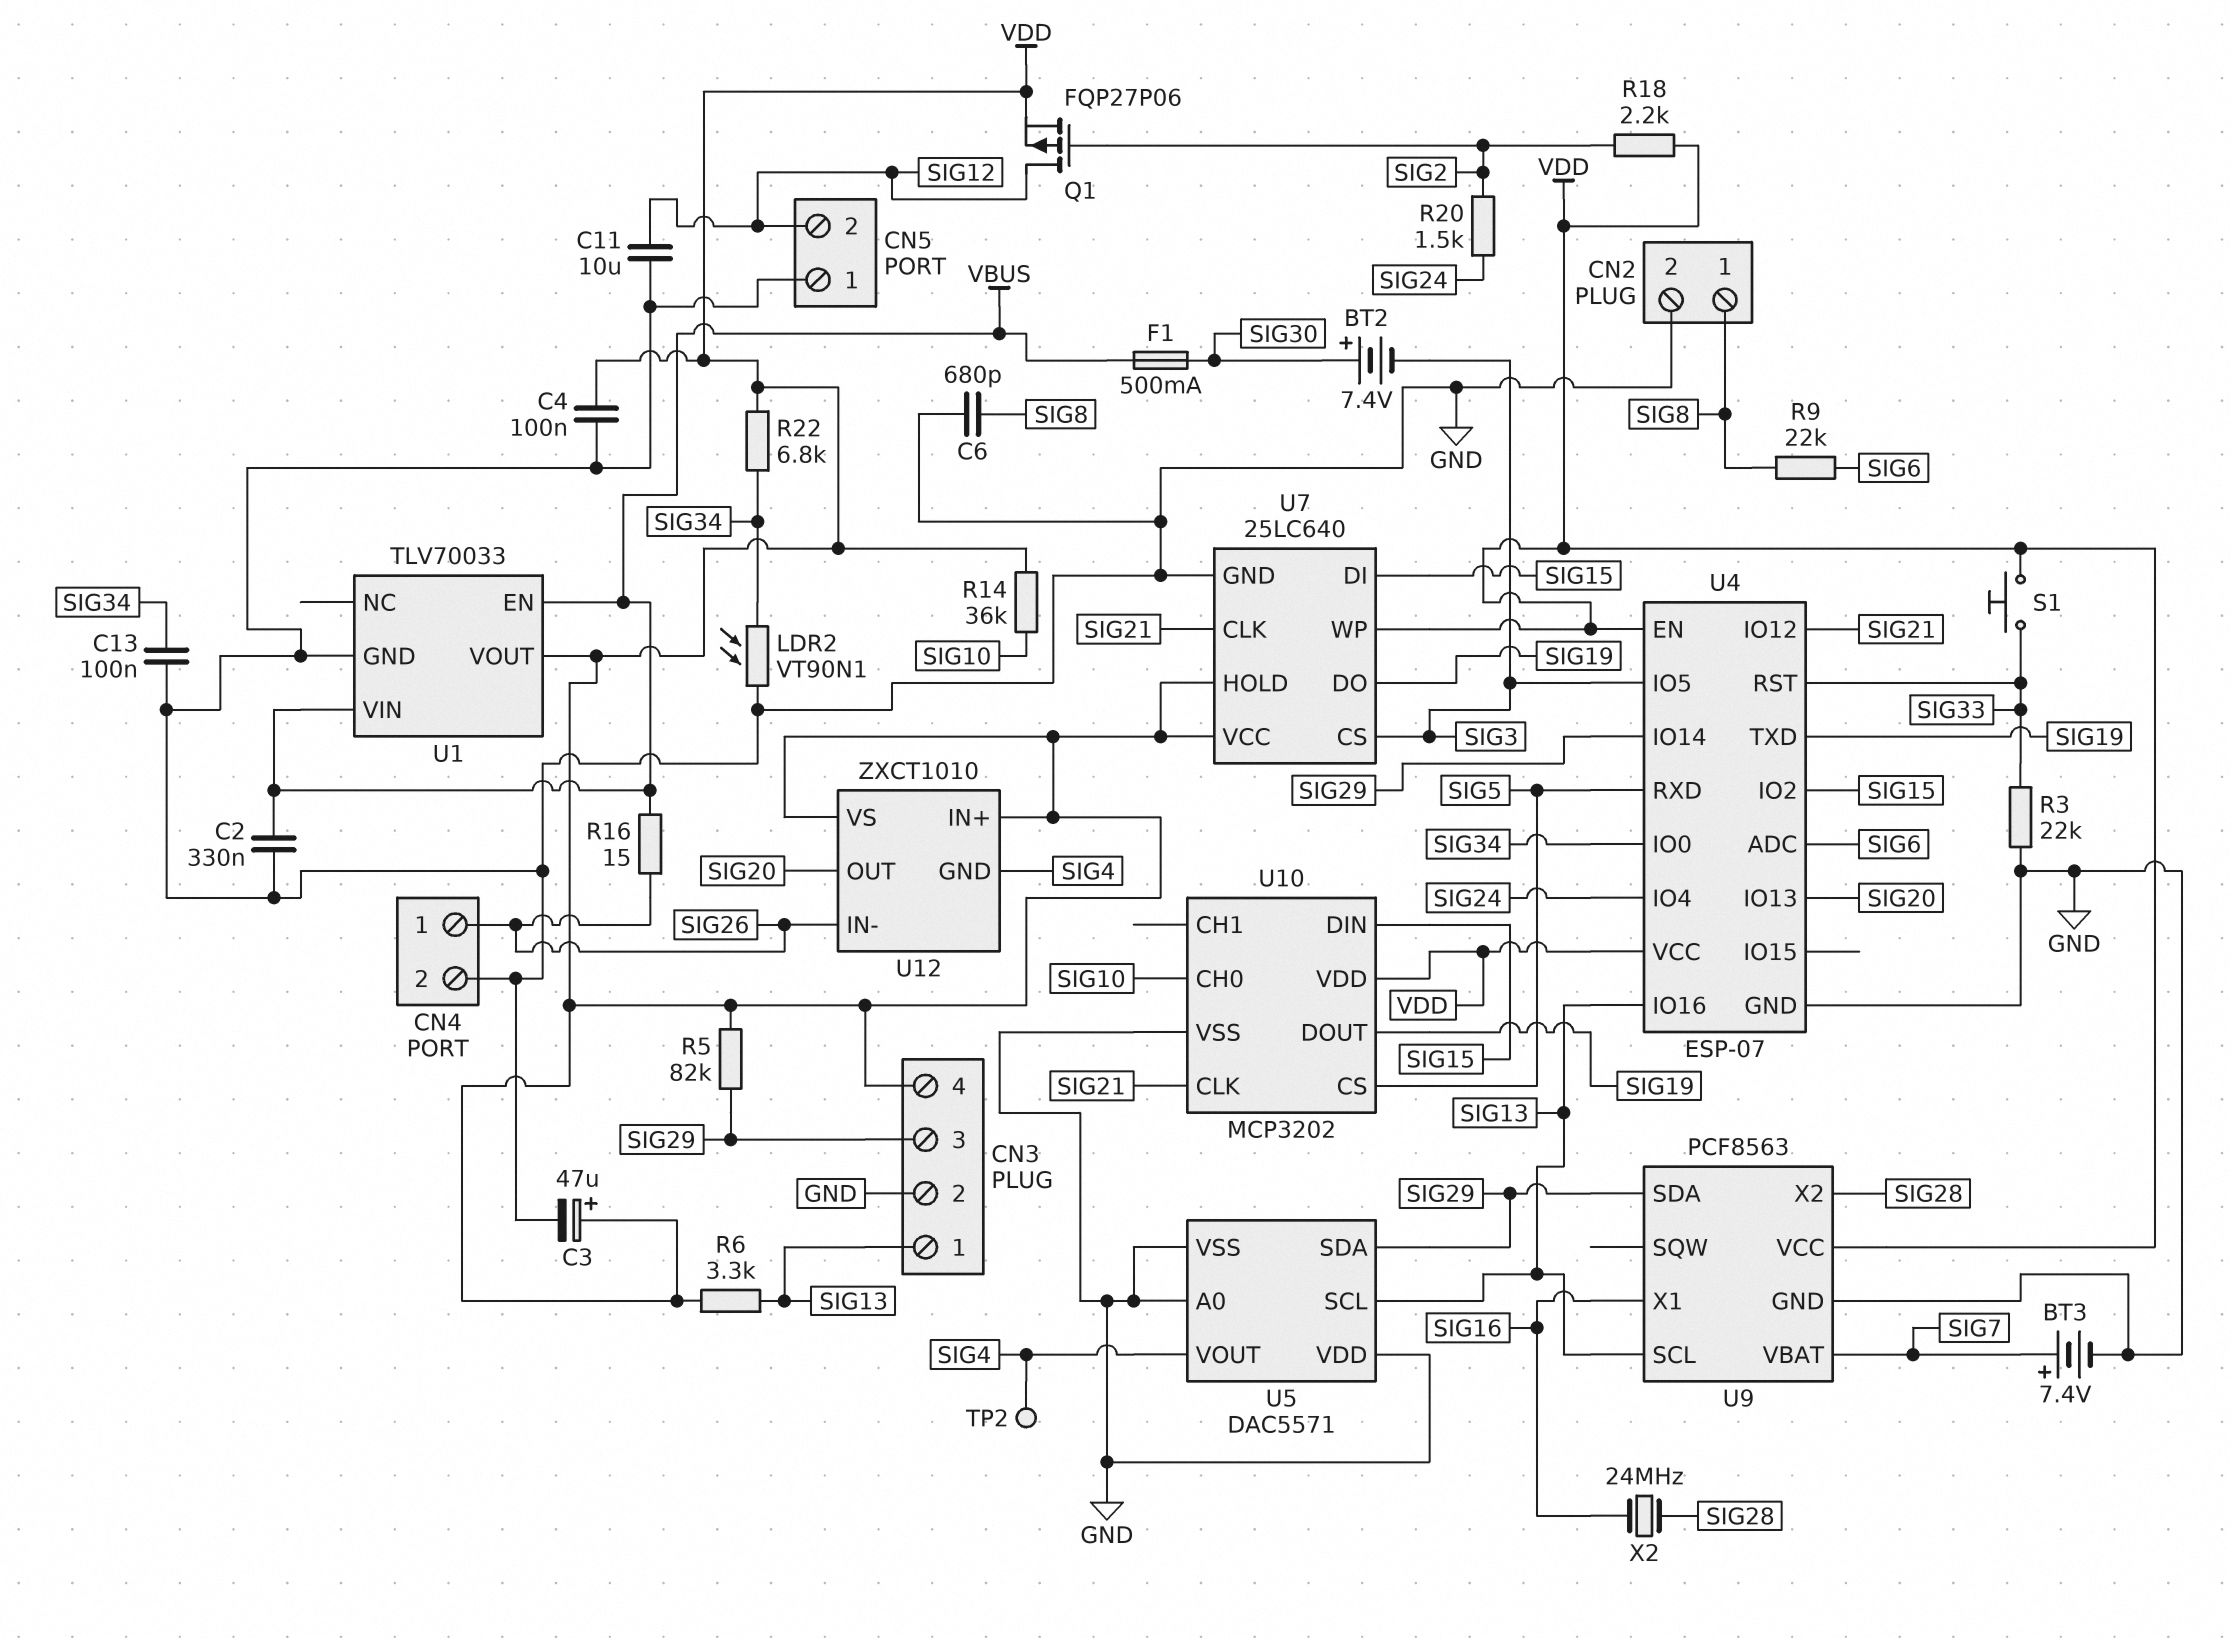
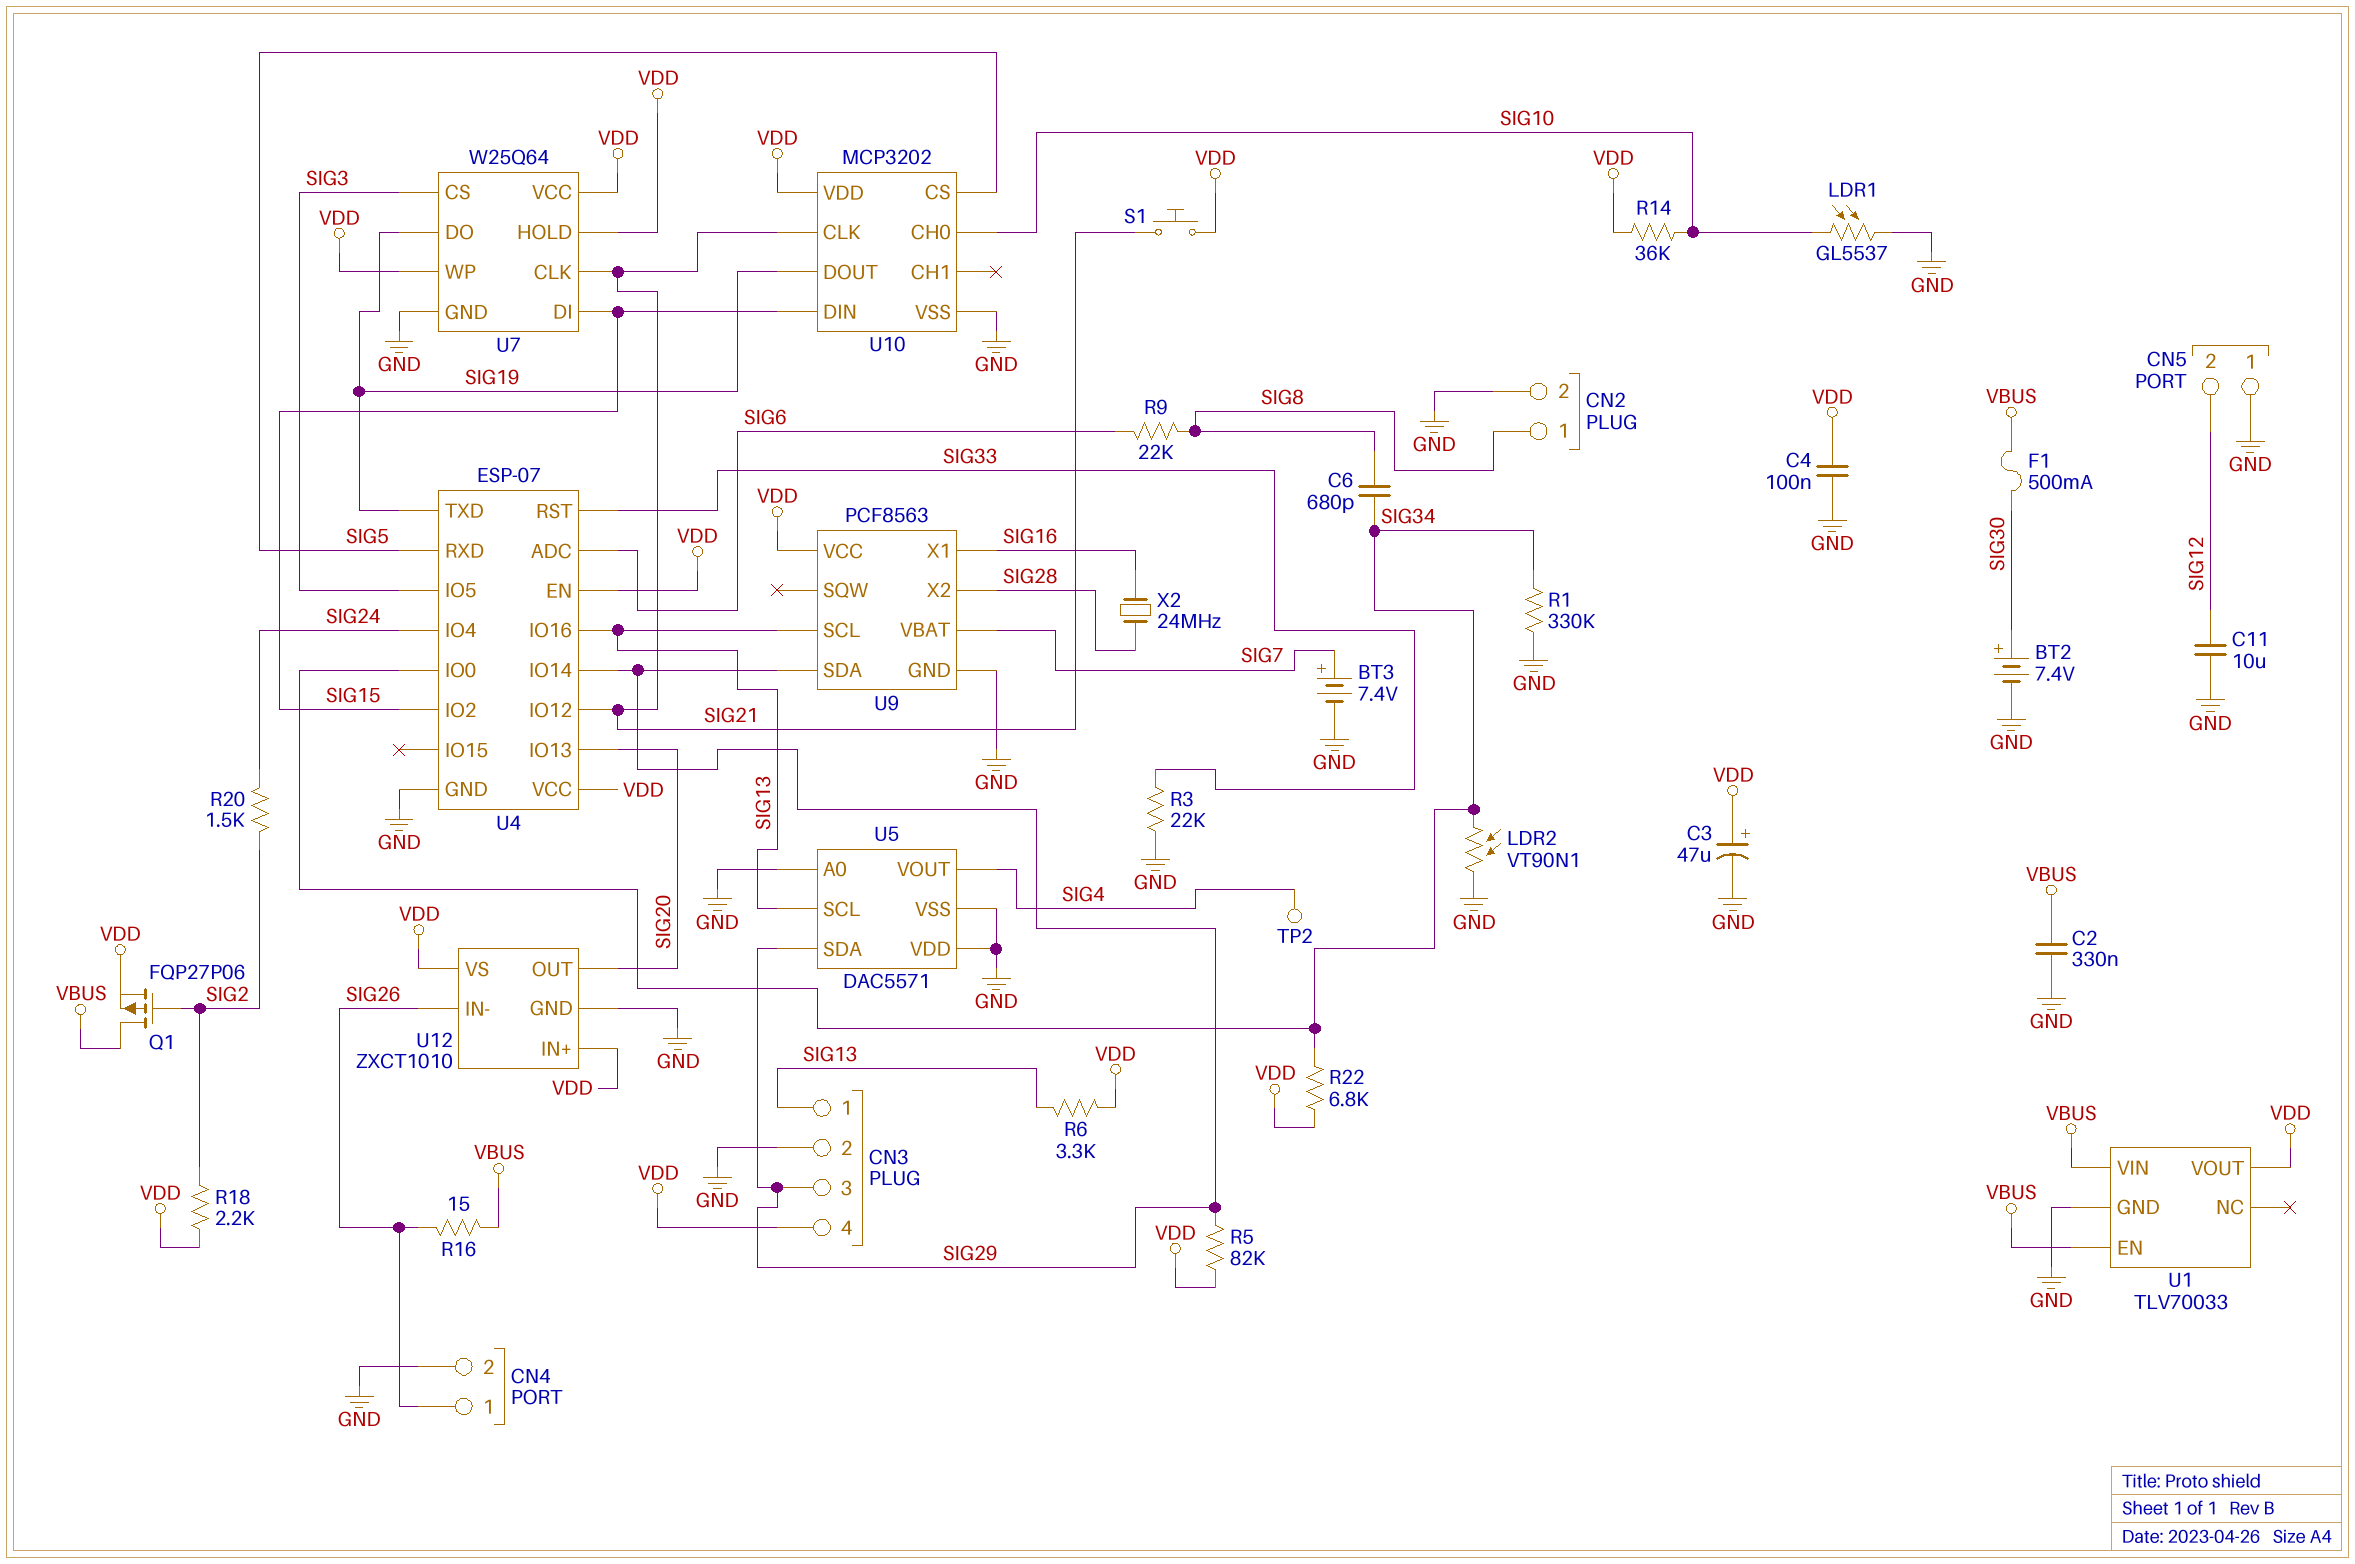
BT2: 7.4V (plus SIG30, minus SIG3) -> 7.4V (plus SIG30, minus GND)
C6: 680pF (GND, SIG8) -> 680pF (SIG8, SIG34)
C13: 100nF (GND, SIG34) -> none
LDR1: none -> GL5537 (GND, SIG10)
Q1: PMOS FQP27P06 (G SIG2, D SIG12, S VDD) -> PMOS FQP27P06 (G SIG2, D VBUS, S VDD)
R1: none -> 330k (GND, SIG34)
S1: button (SIG33, VDD) -> button (SIG21, VDD)
U7: 25LC640 -> W25Q64
U12 pin GND: SIG4 -> GND

